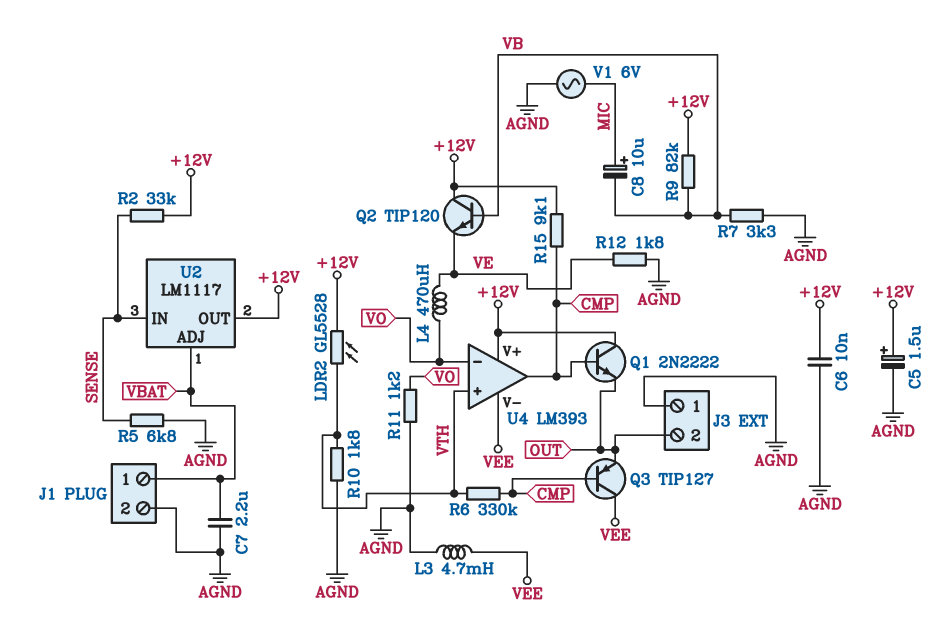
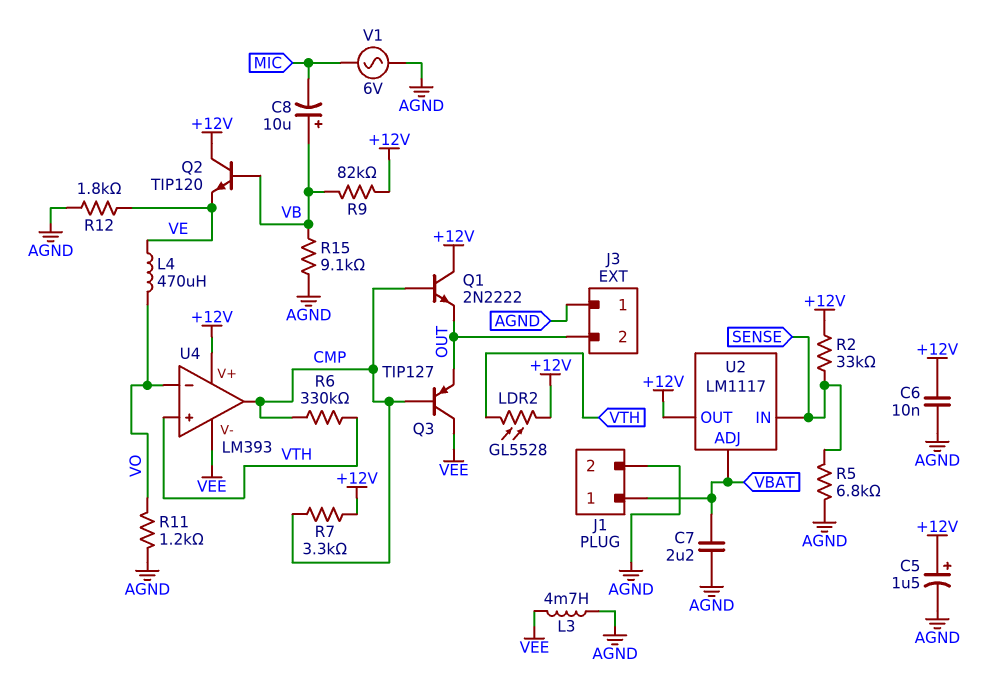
C8: 10uF (plus MIC, minus VB) -> 10uF (plus VB, minus MIC)
R7: 3.3k (AGND, VB) -> 3.3k (+12V, CMP)
R10: 1.8k (AGND, VTH) -> none
R15: 9.1k (+12V, CMP) -> 9.1k (AGND, VB)

